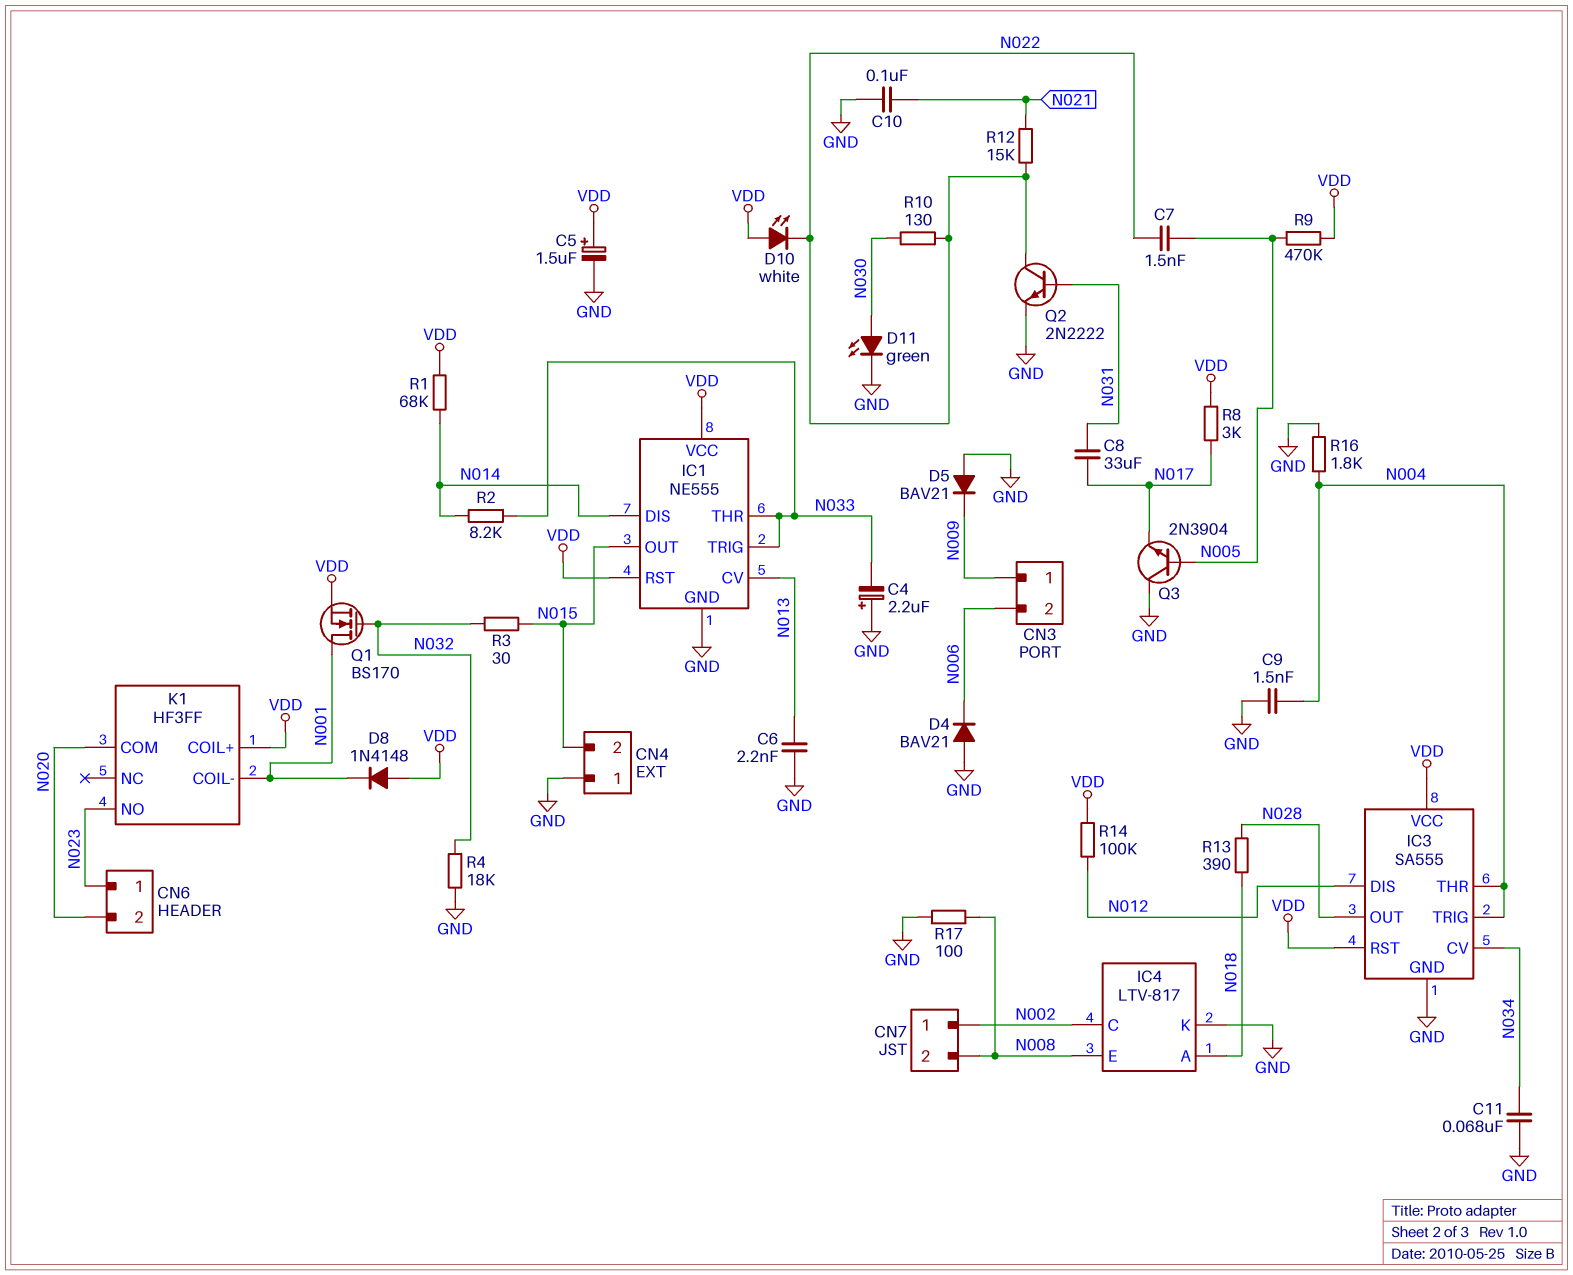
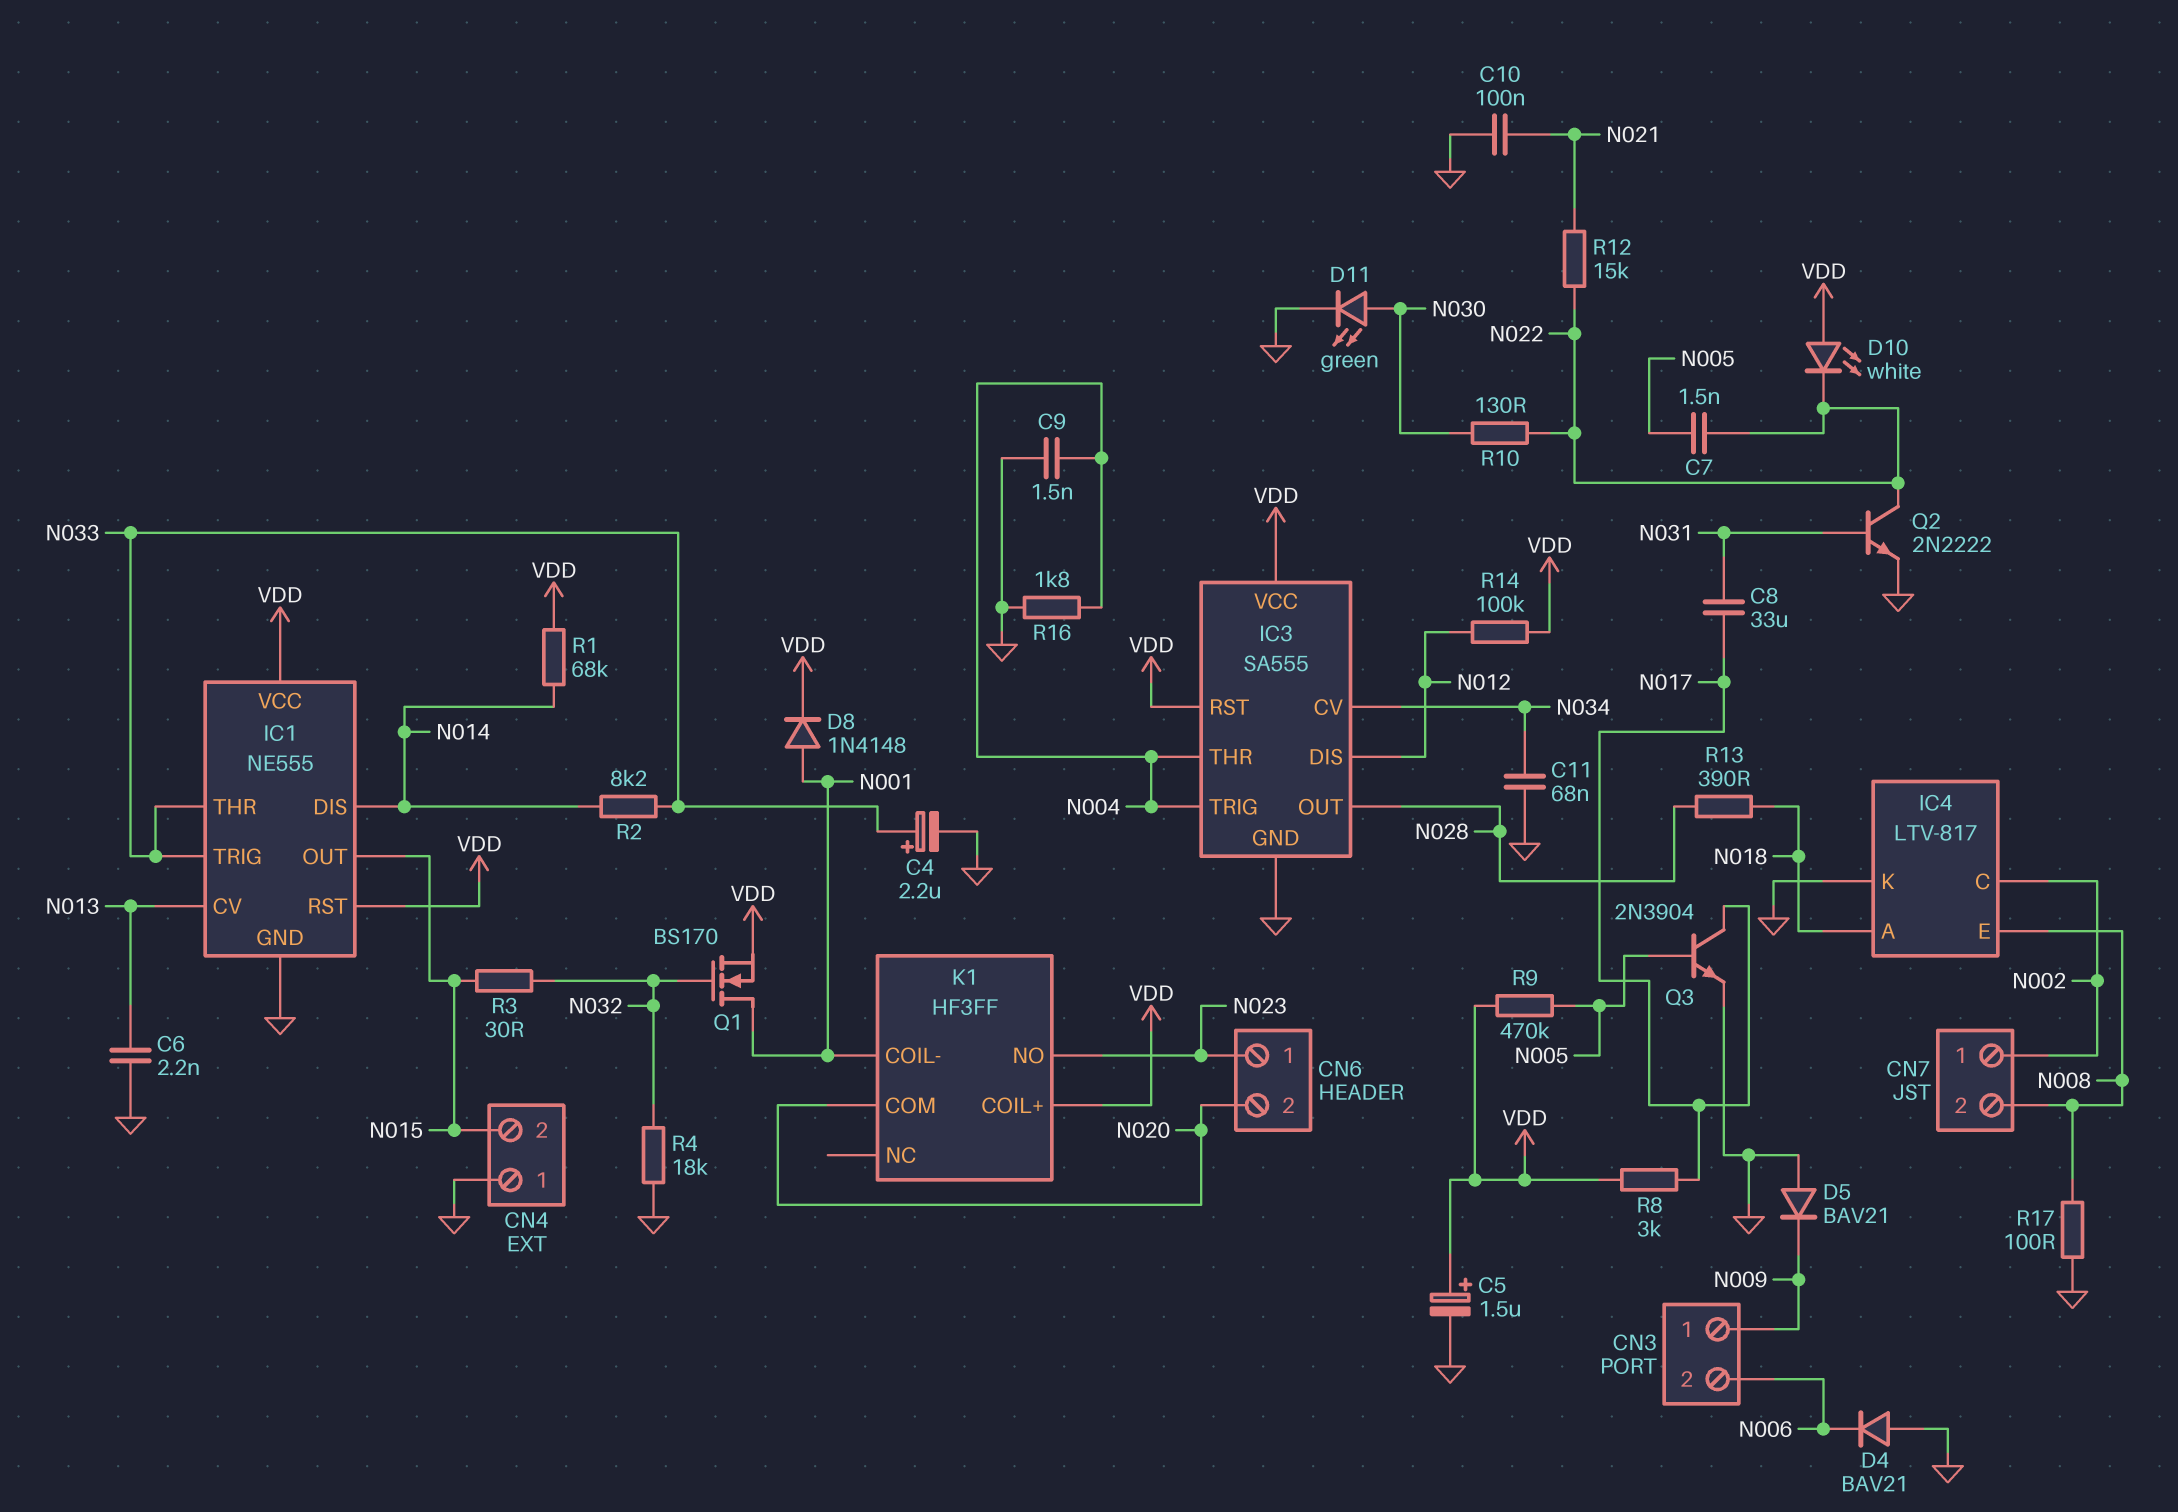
C4: 2.2uF (plus GND, minus N033) -> 2.2uF (plus N033, minus GND)
D8: diode 1N4148 (A VDD, K N001) -> diode 1N4148 (A N001, K VDD)
Q3: NPN 2N3904 (B N005, C GND, E N017) -> NPN 2N3904 (B N005, C N017, E GND)

